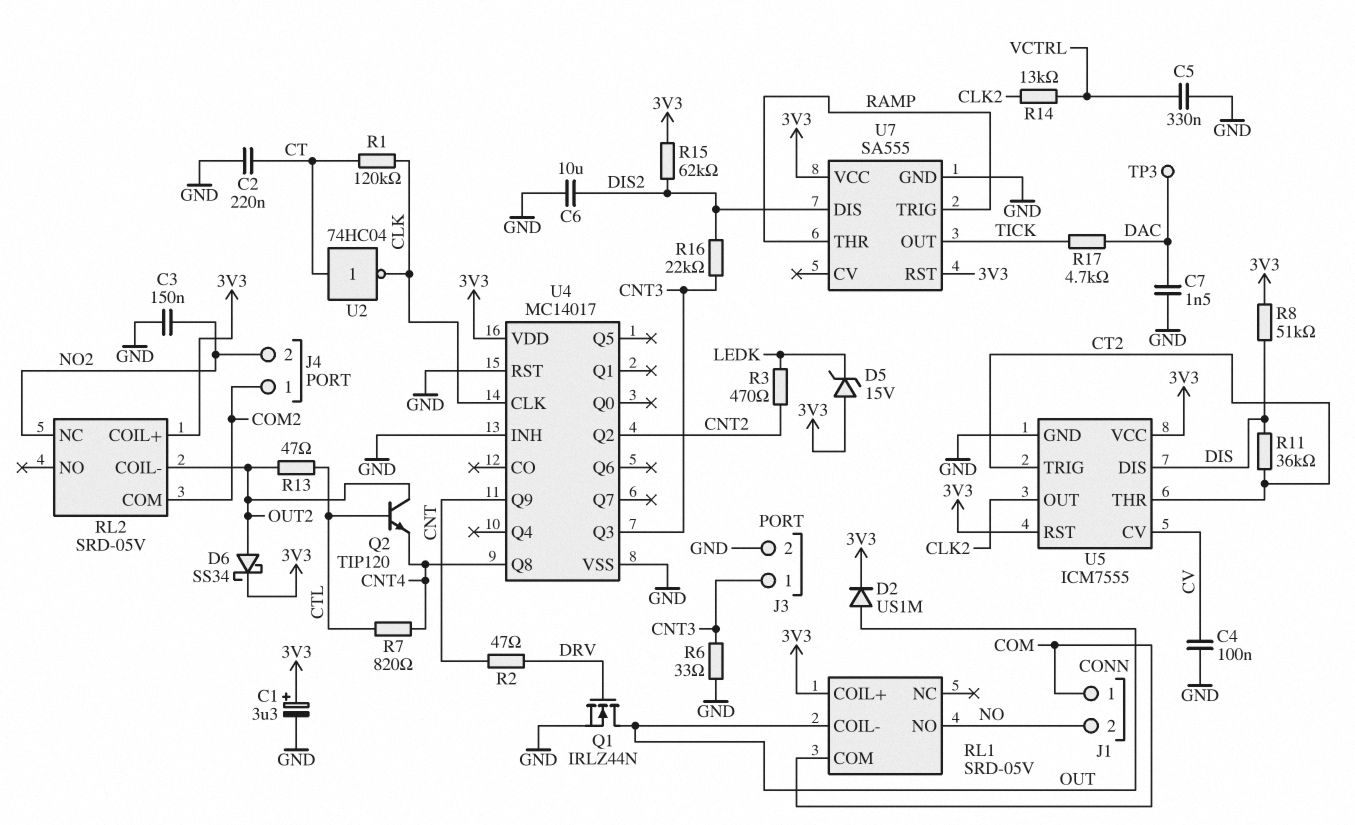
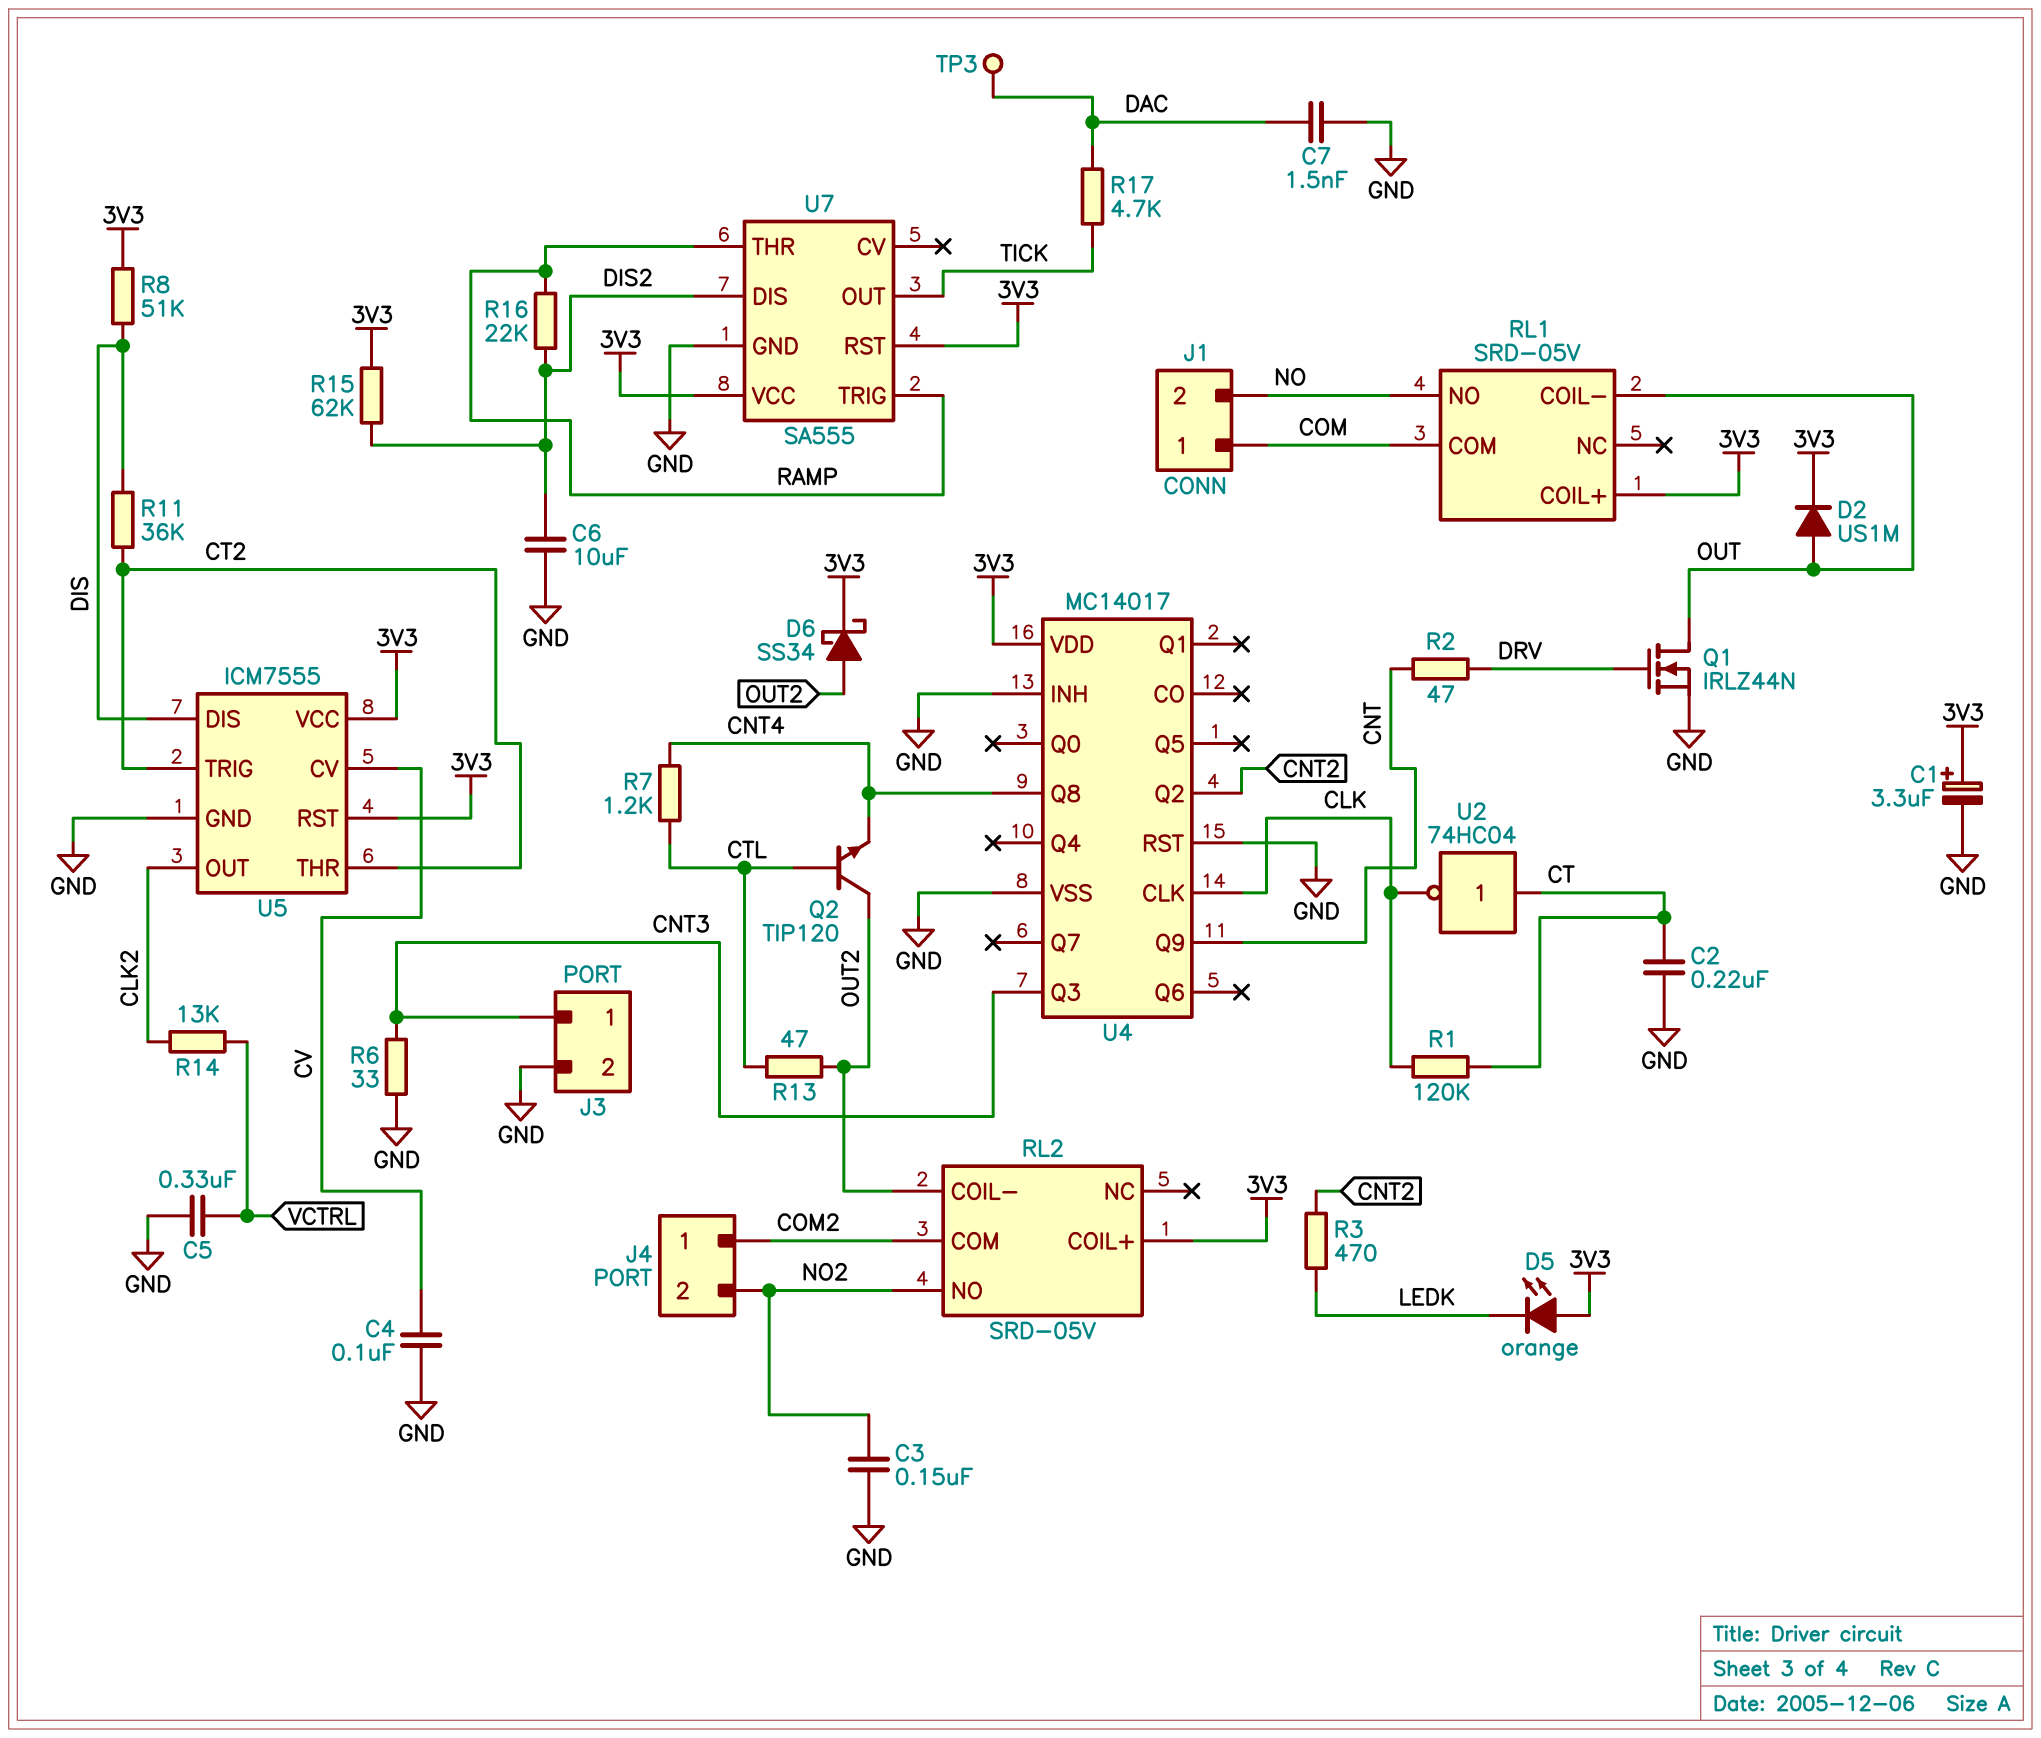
D5: zener 15V (A 3V3, K LEDK) -> LED orange (A 3V3, K LEDK)
R7: 820 (CNT4, CTL) -> 1.2k (CNT4, CTL)
R16: 22k (CNT3, DIS2) -> 22k (DIS2, RAMP)
RL2 pin NC: NO2 -> none
RL2 pin NO: none -> NO2

